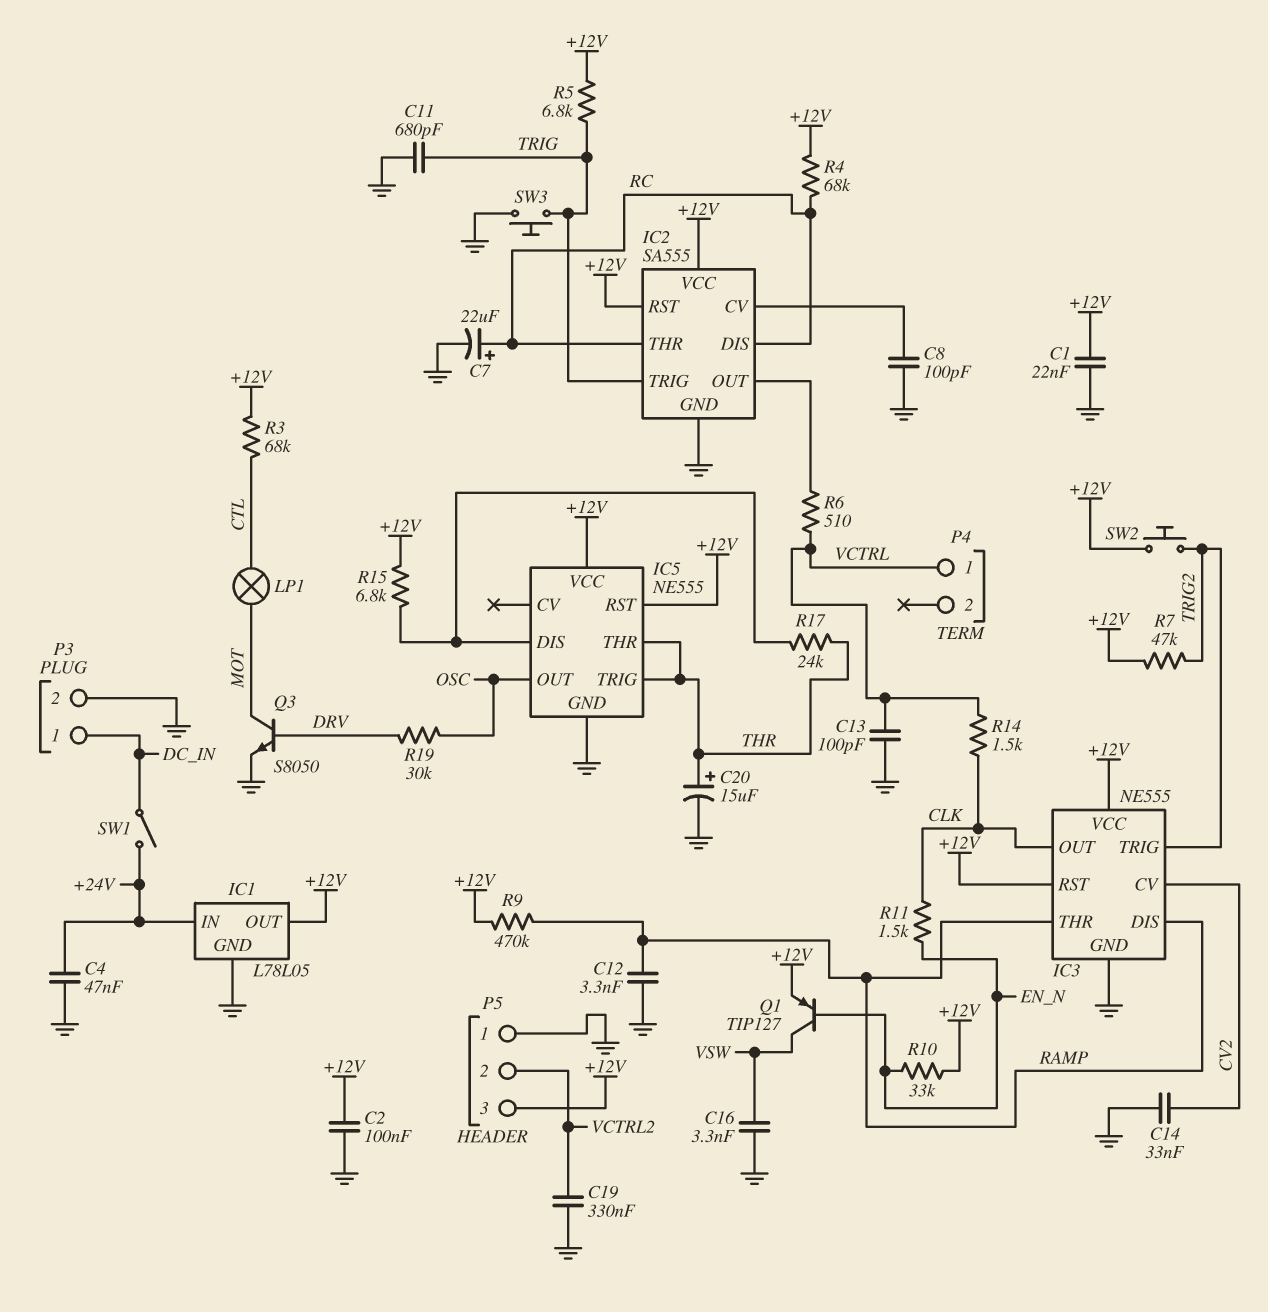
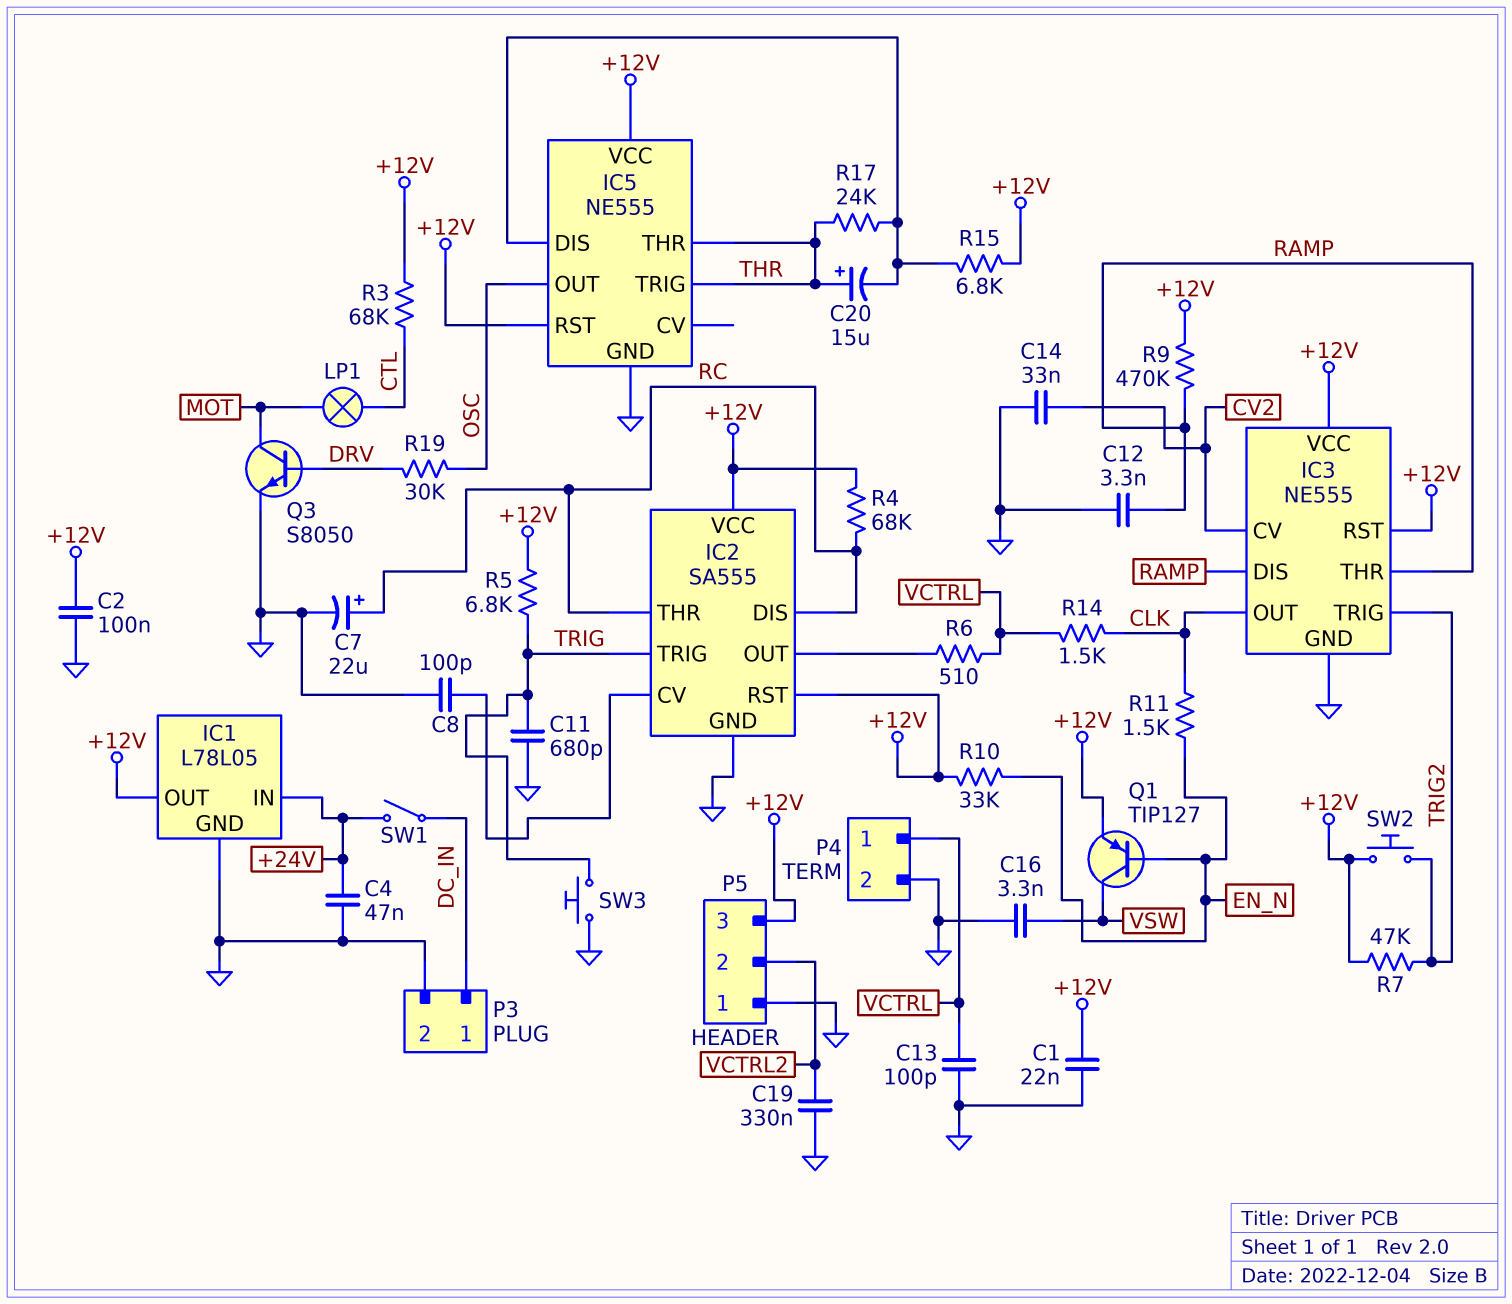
C20: 15uF (plus THR, minus GND) -> 15uF (plus THR, minus IC5/DIS)
P4 pin 2: none -> GND

